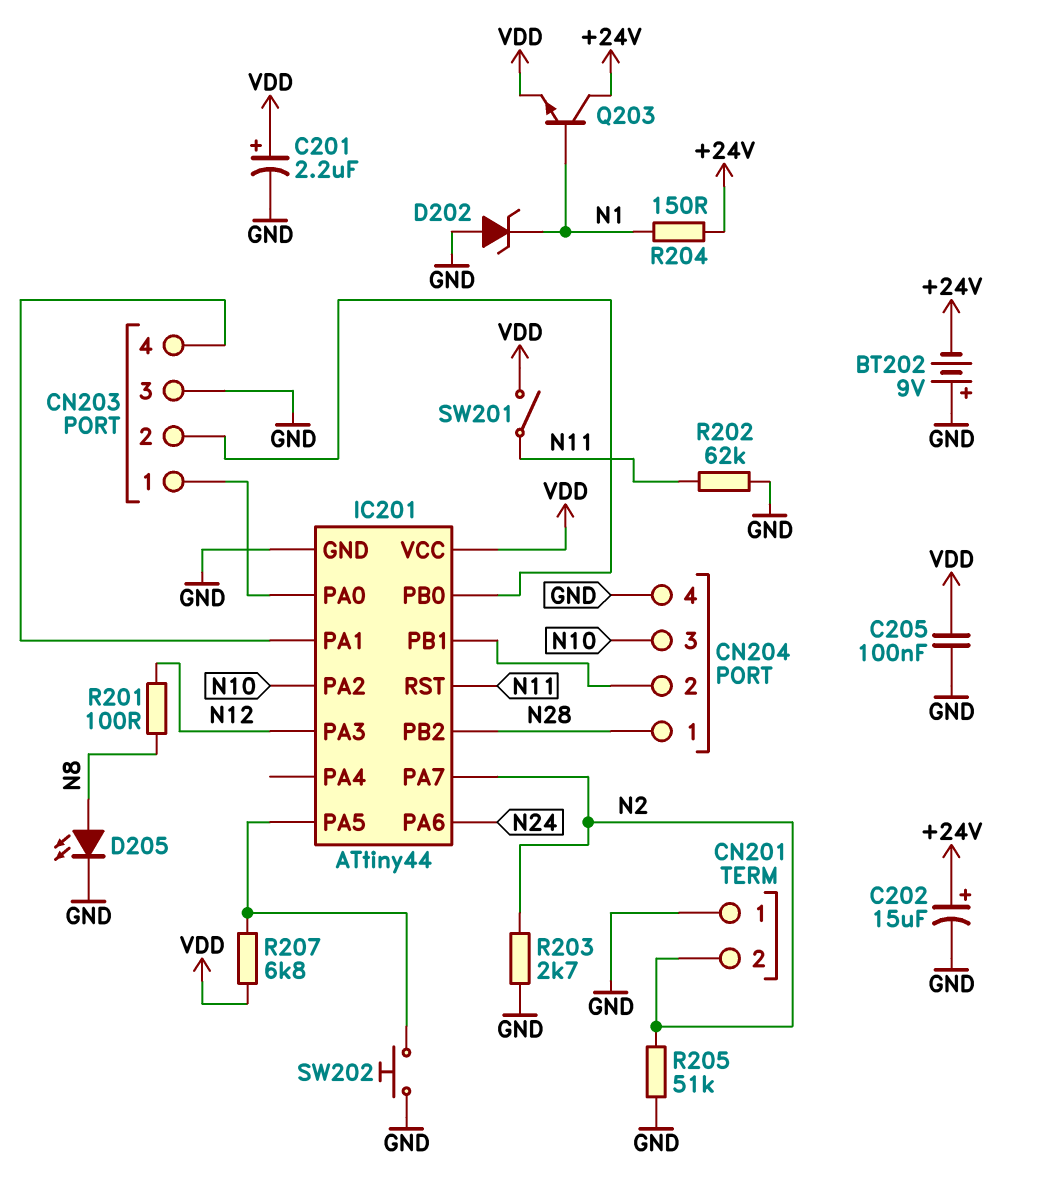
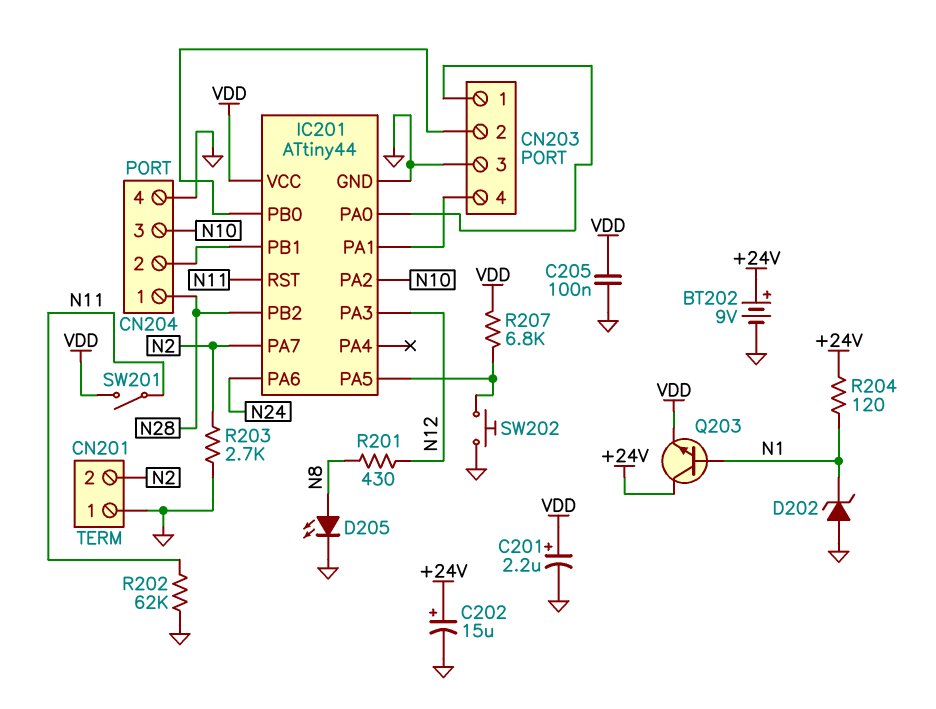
BT202: 9V (plus GND, minus +24V) -> 9V (plus +24V, minus GND)
R201: 100 (N8, N12) -> 430 (N8, N12)
R204: 150 (+24V, N1) -> 120 (+24V, N1)
R205: 51k (GND, N2) -> none

